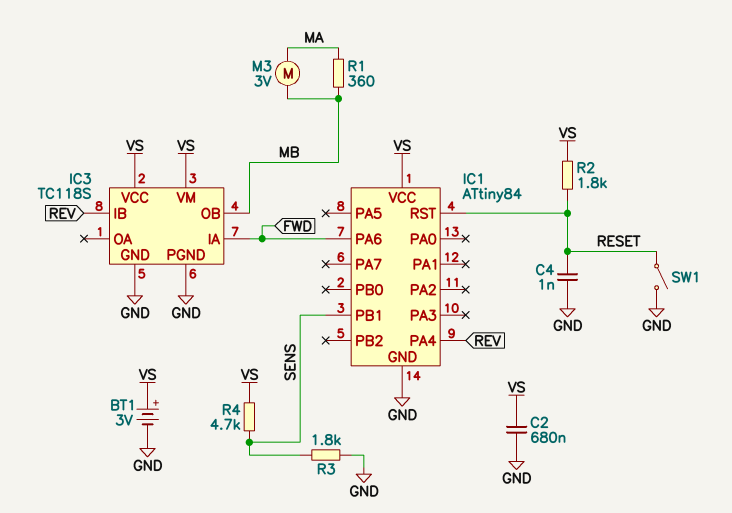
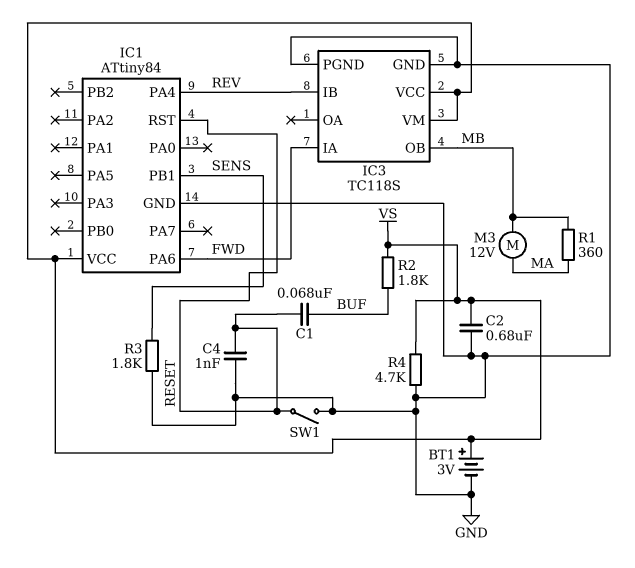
C1: none -> 68nF (BUF, RESET)
M3: motor 3V (MA, MB) -> motor 12V (MA, MB)
R2: 1.8k (RESET, VS) -> 1.8k (BUF, VS)
R4: 4.7k (SENS, VS) -> 4.7k (GND, VS)

